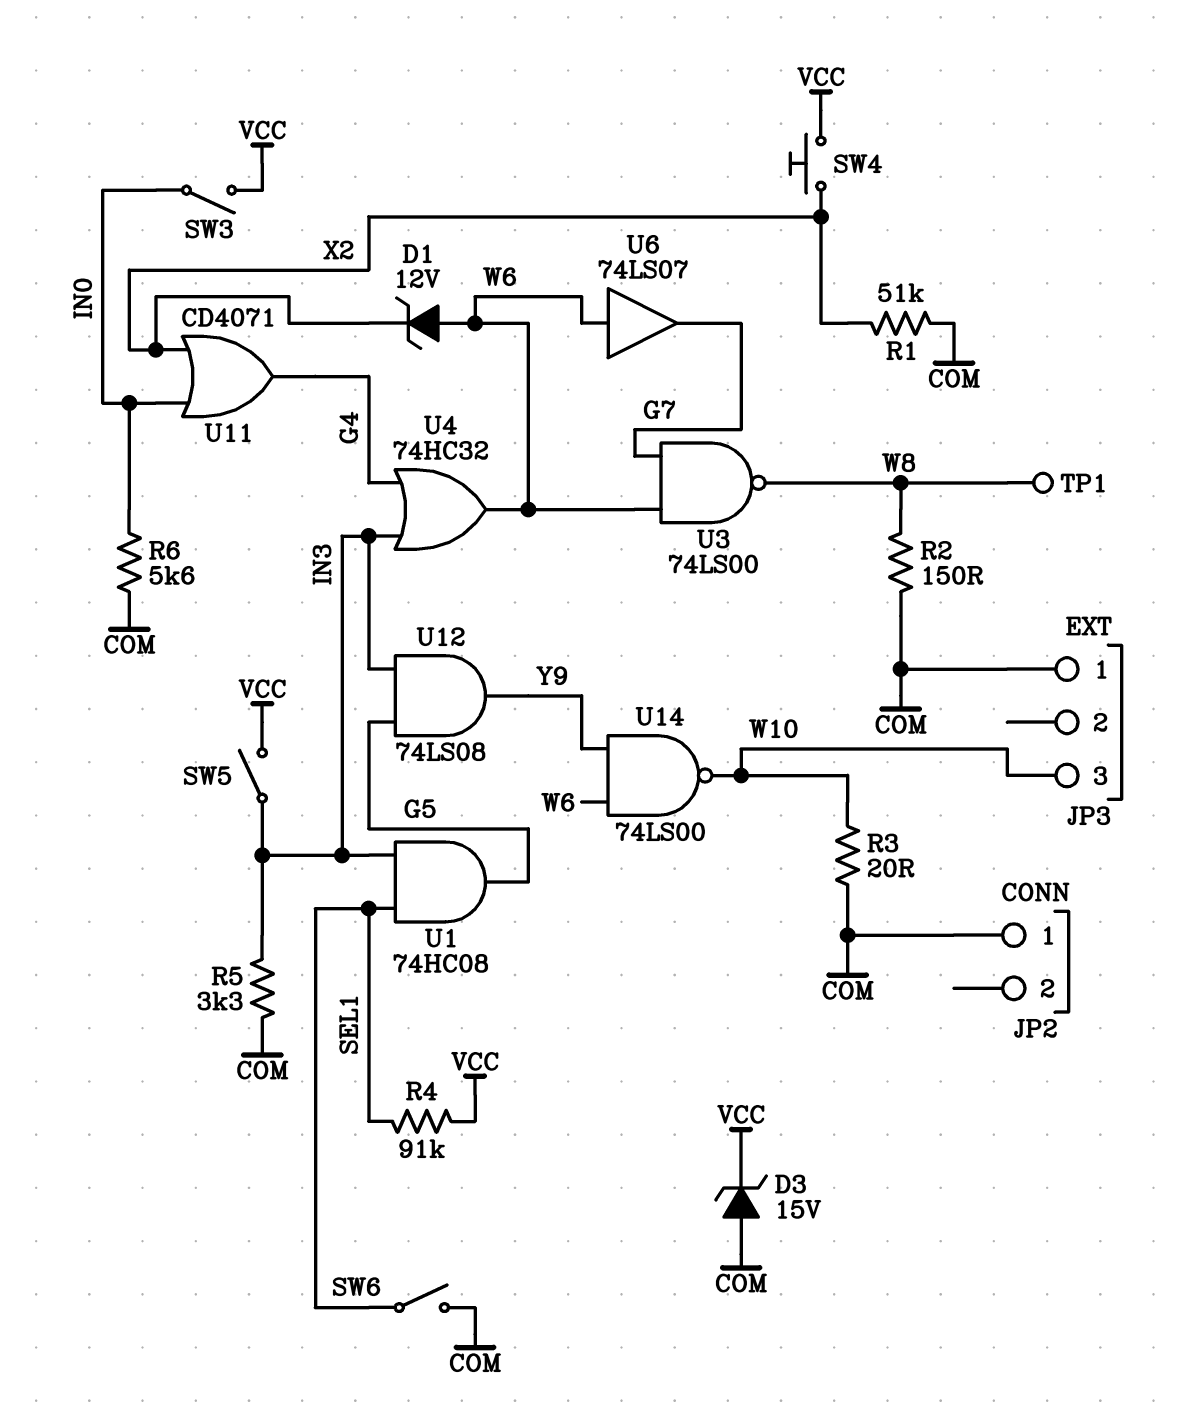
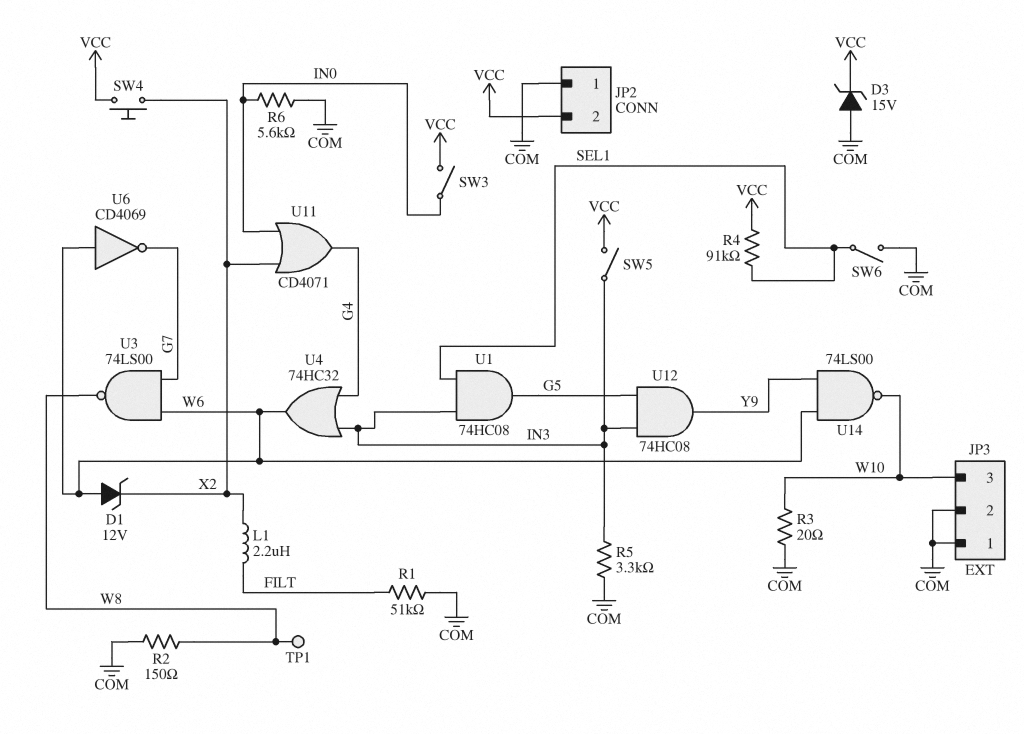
JP2 pin 2: none -> VCC
JP3 pin 2: none -> COM
L1: none -> 2.2uH (FILT, X2)
R1: 51k (COM, X2) -> 51k (COM, FILT)
U6: buffer 74LS07 (in W6, out G7) -> NOT CD4069 (in W6, out G7)
U12: AND 74LS08 (in G5, in IN3, out Y9) -> AND 74HC08 (in G5, in IN3, out Y9)

